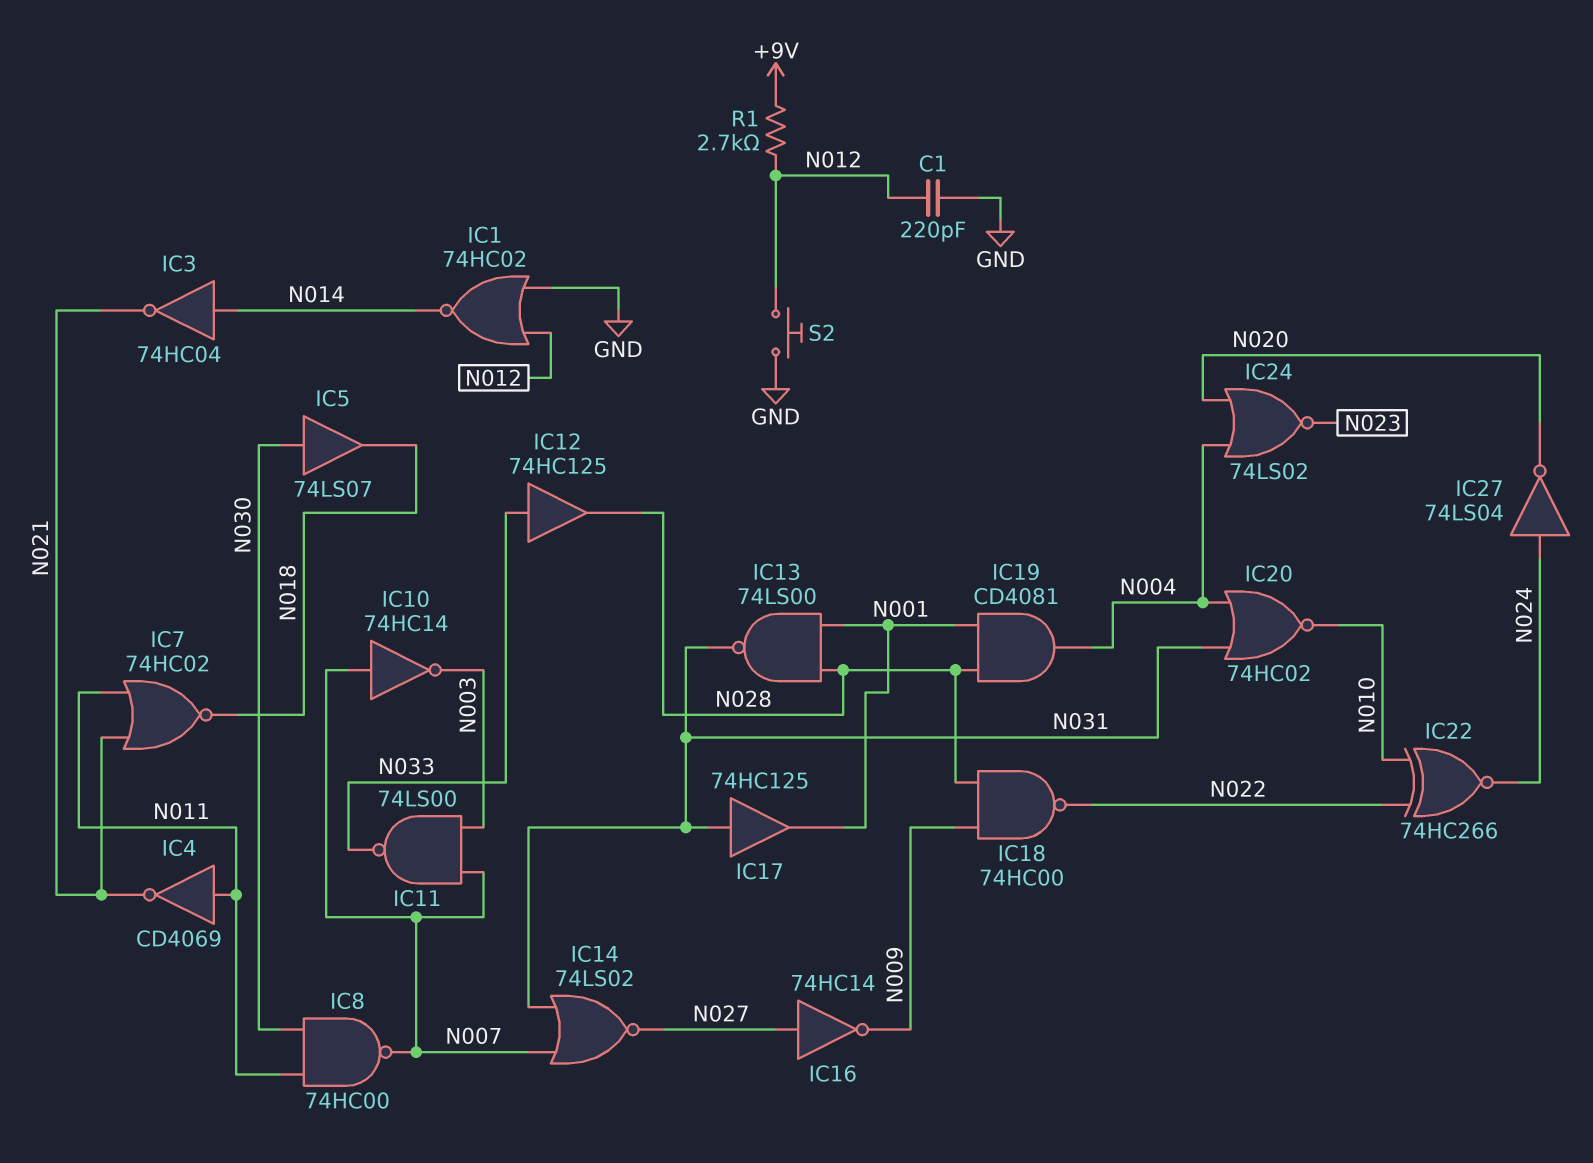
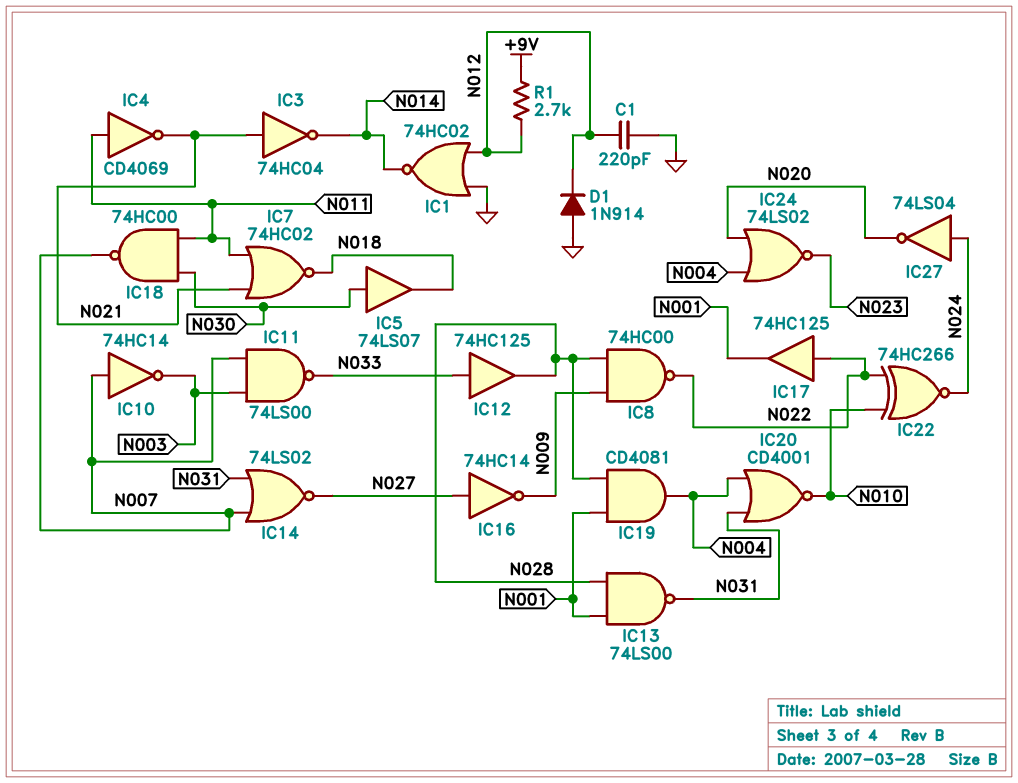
D1: none -> diode 1N914 (A GND, K N012)
IC3: NOT 74HC04 (in N014, out N021) -> NOT 74HC04 (in N021, out N014)
IC8: NAND 74HC00 (in N011, in N030, out N007) -> NAND 74HC00 (in N009, in N028, out N022)
IC17: buffer 74HC125 (in N031, out N001) -> buffer 74HC125 (in N022, out N001)
IC18: NAND 74HC00 (in N009, in N028, out N022) -> NAND 74HC00 (in N011, in N030, out N007)
IC20: NOR 74HC02 (in N004, in N031, out N010) -> NOR CD4001 (in N004, in N031, out N010)
S2: button (GND, N012) -> none

